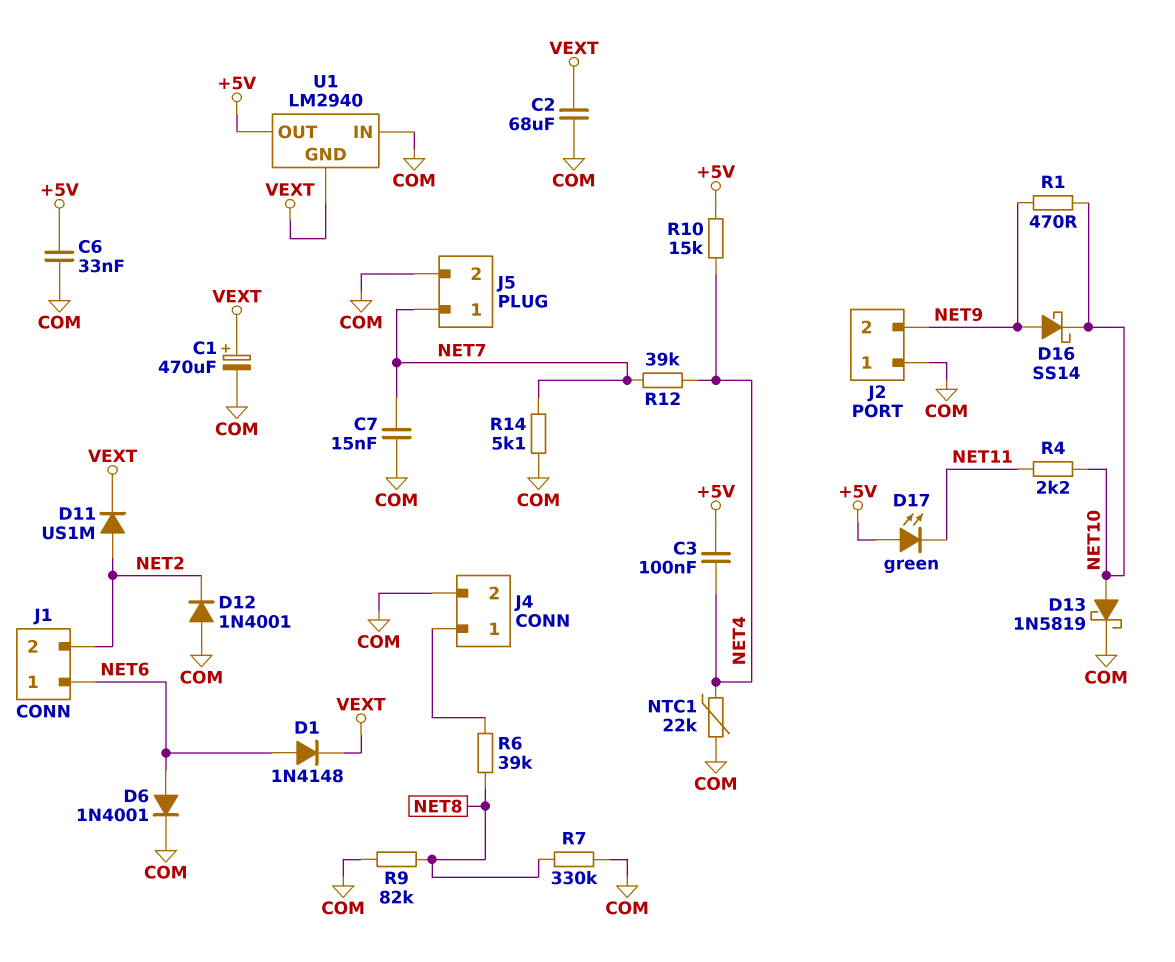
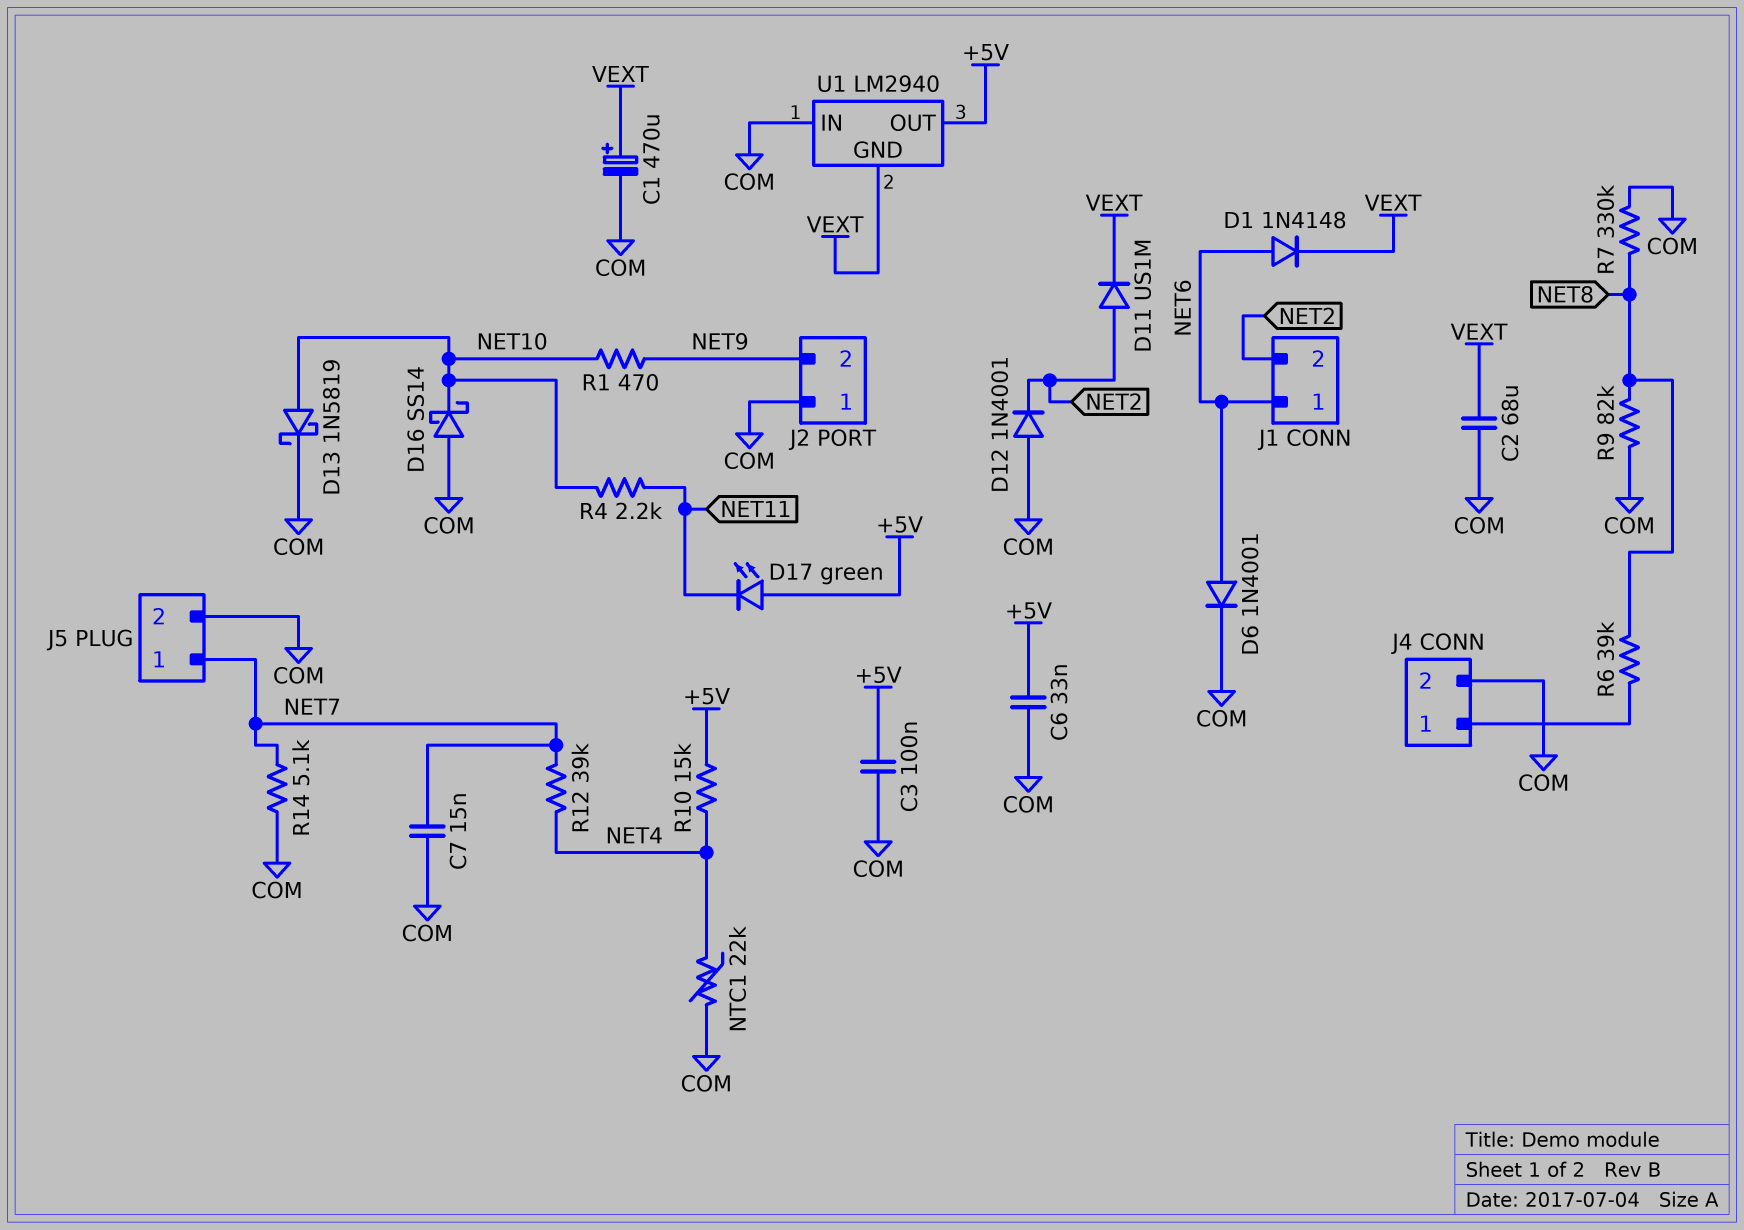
C3: 100nF (+5V, NET4) -> 100nF (+5V, COM)
D16: schottky SS14 (A NET9, K NET10) -> schottky SS14 (A COM, K NET10)

